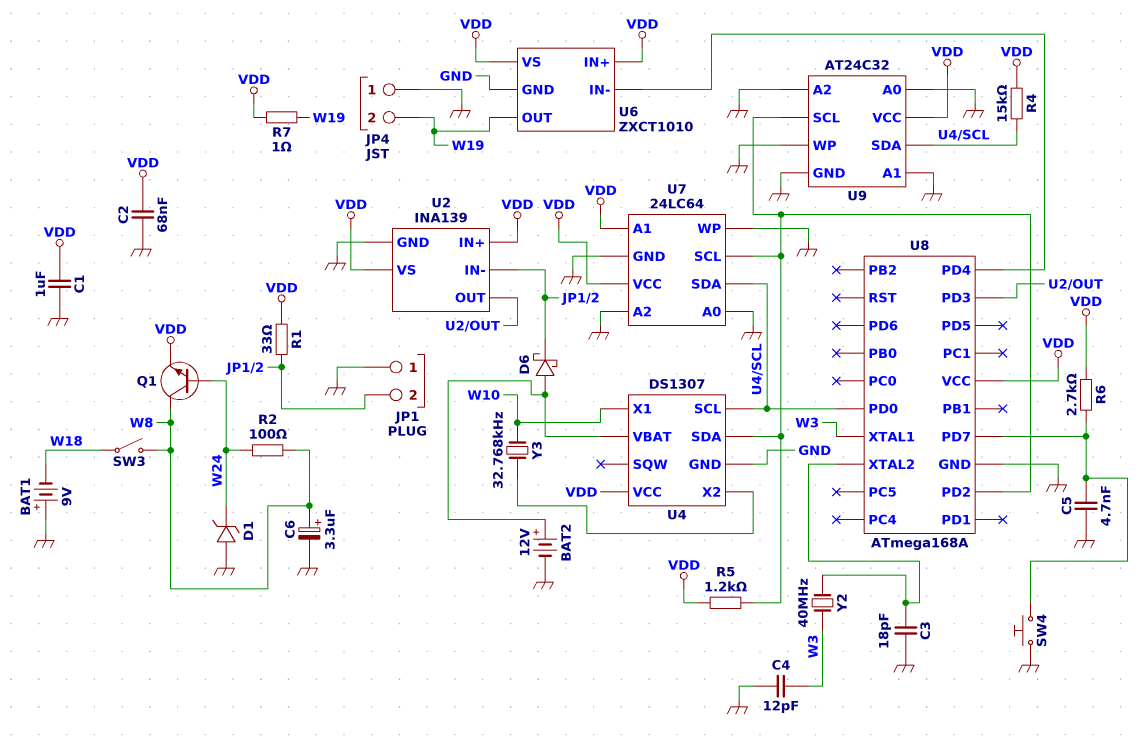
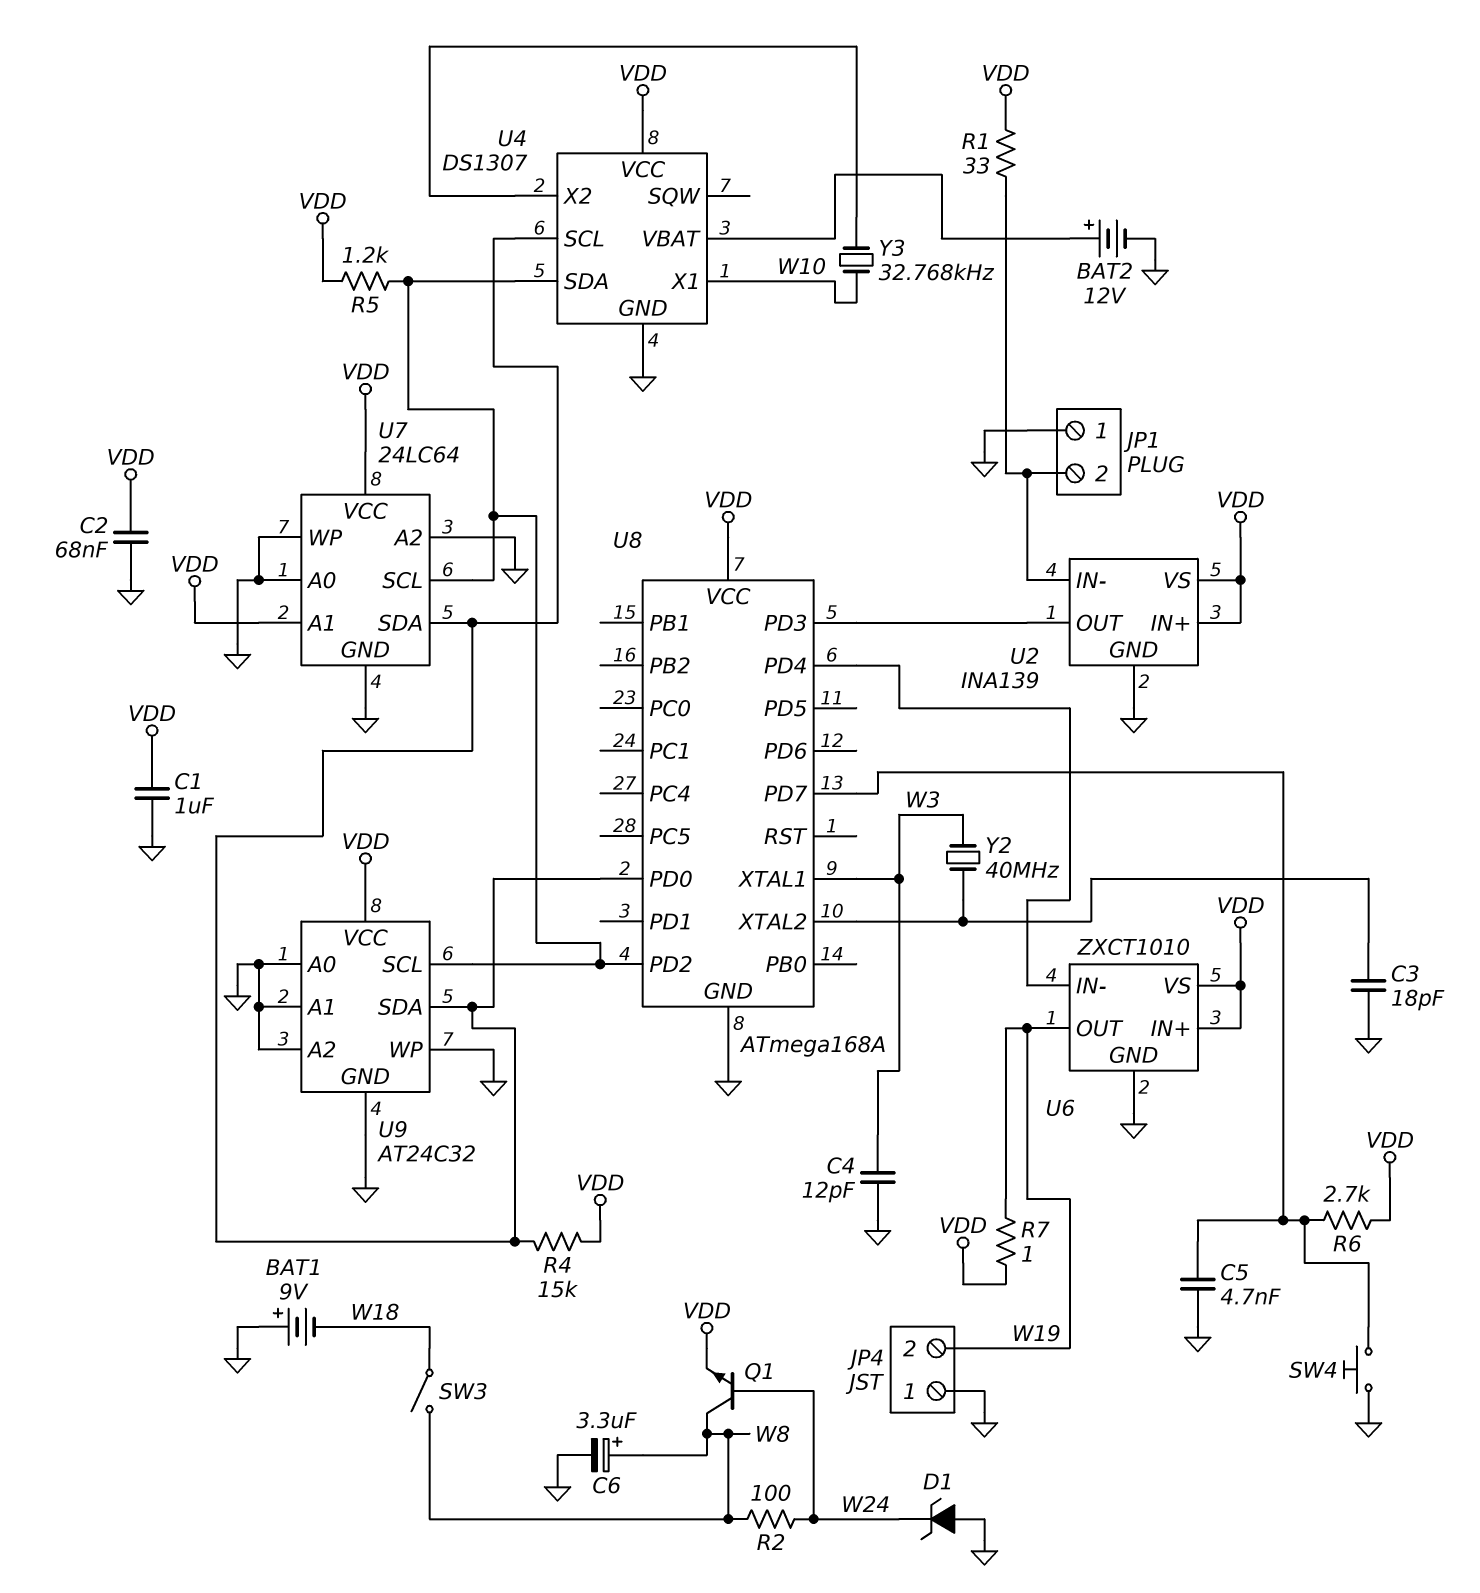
D6: schottky (A U4/VBAT, K JP1/2) -> none

